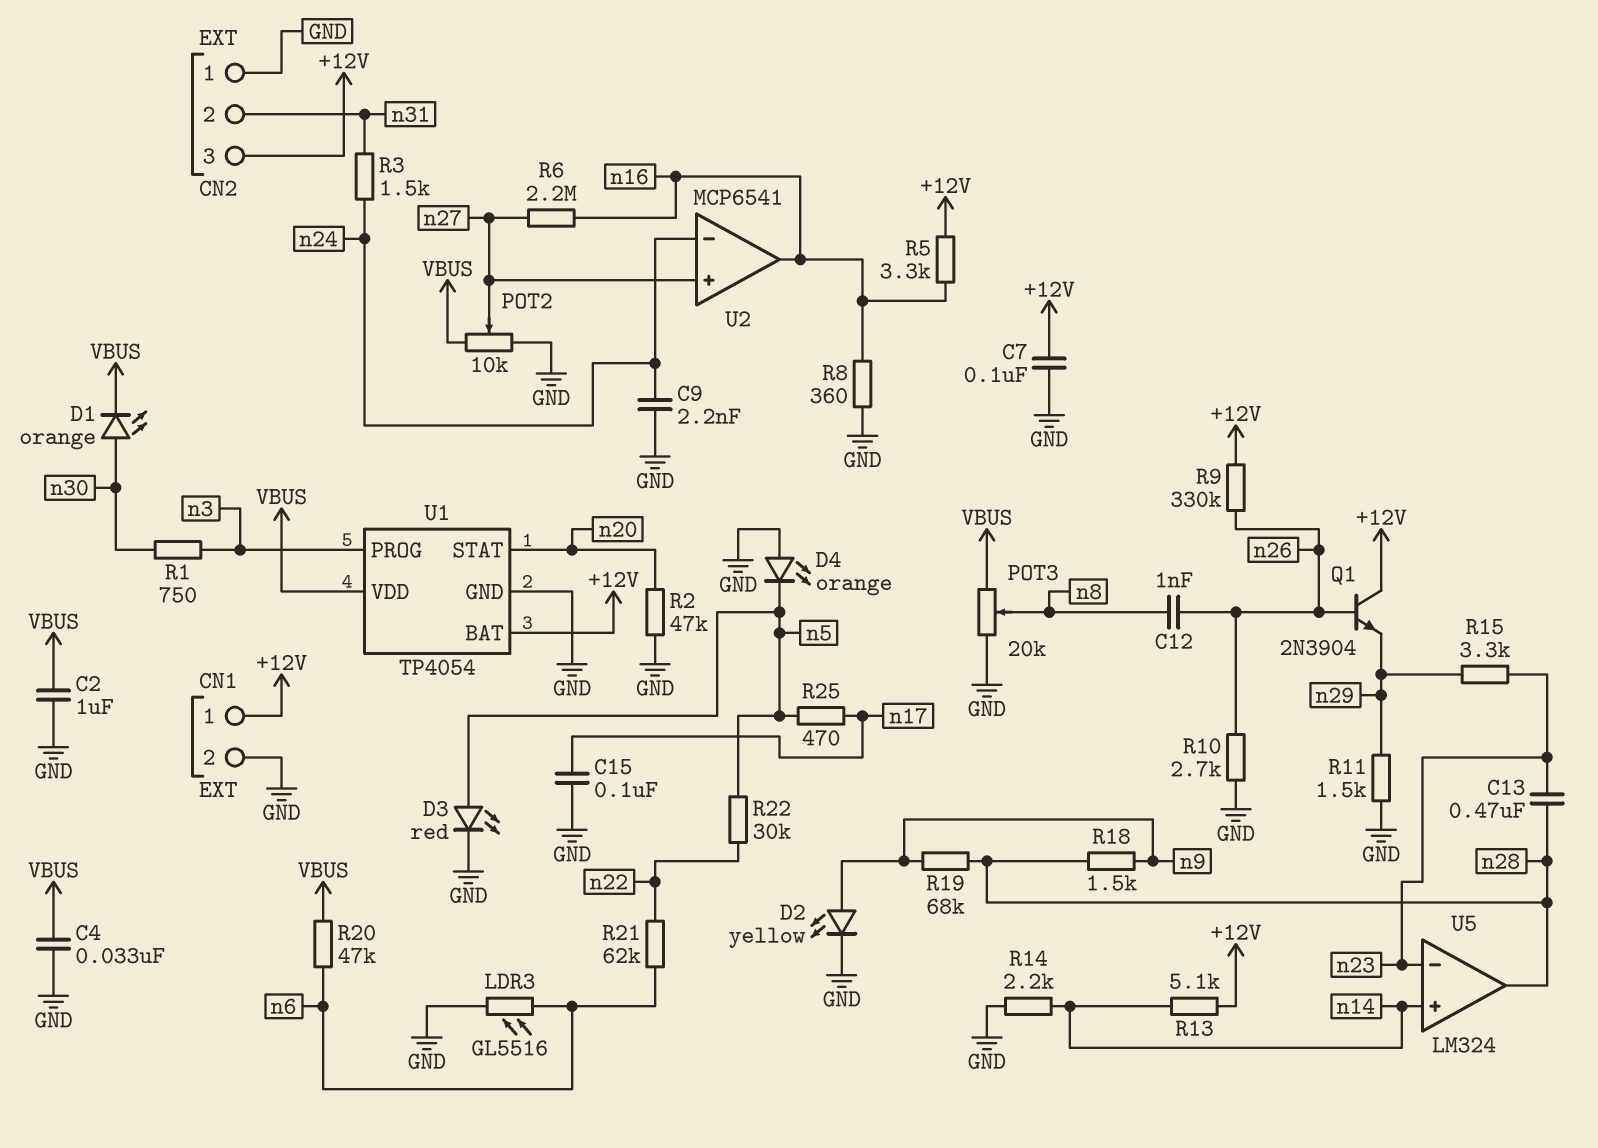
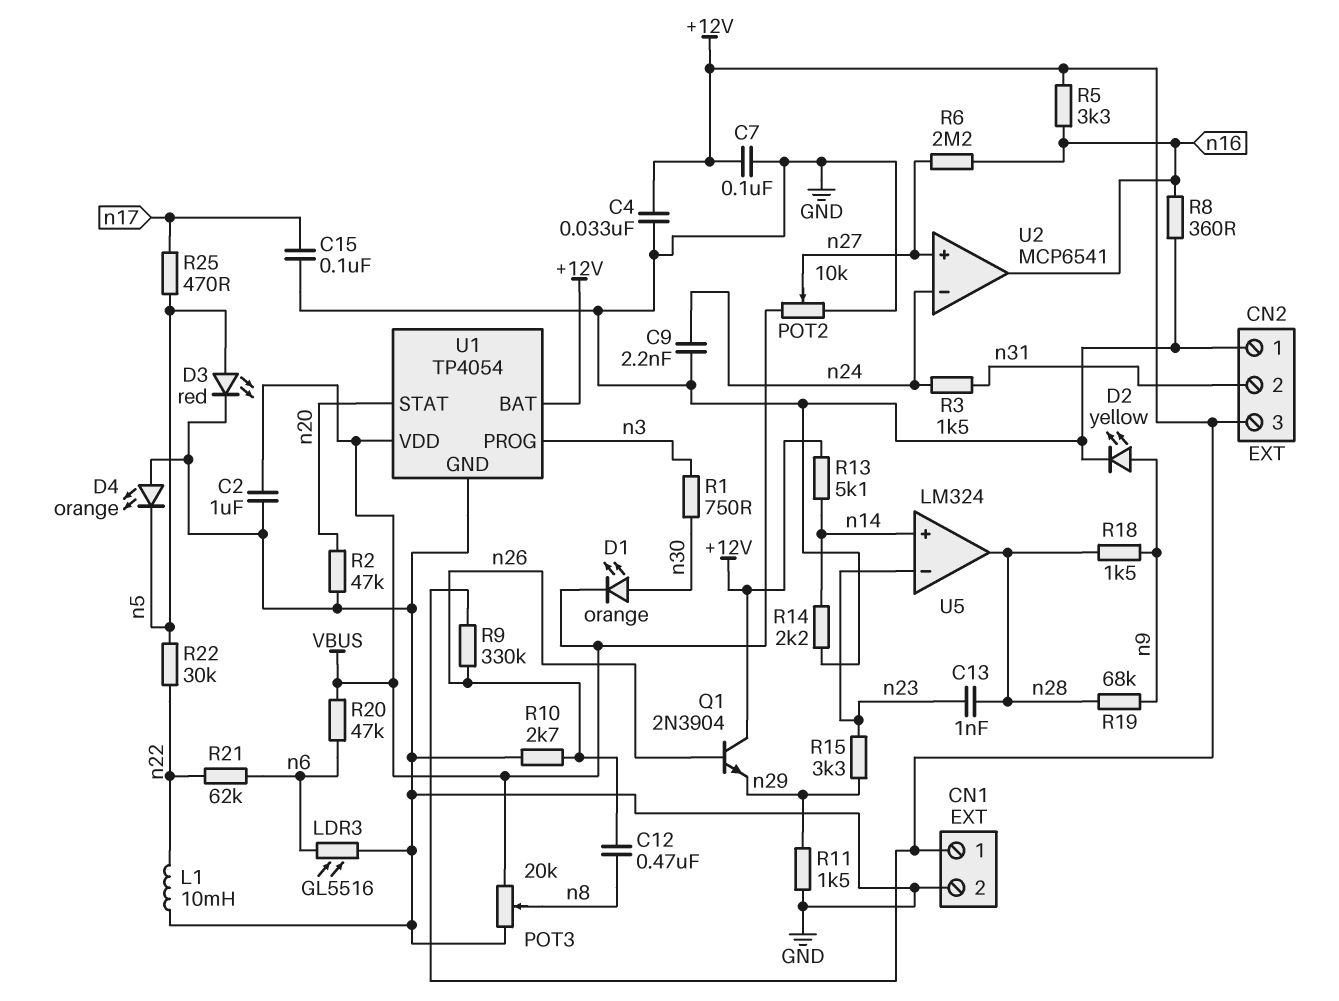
C4: 33nF (GND, VBUS) -> 33nF (+12V, GND)
C12: 1nF (n8, n26) -> 470nF (n8, n26)
C13: 470nF (n23, n28) -> 1nF (n23, n28)
L1: none -> 10mH (GND, n22)

